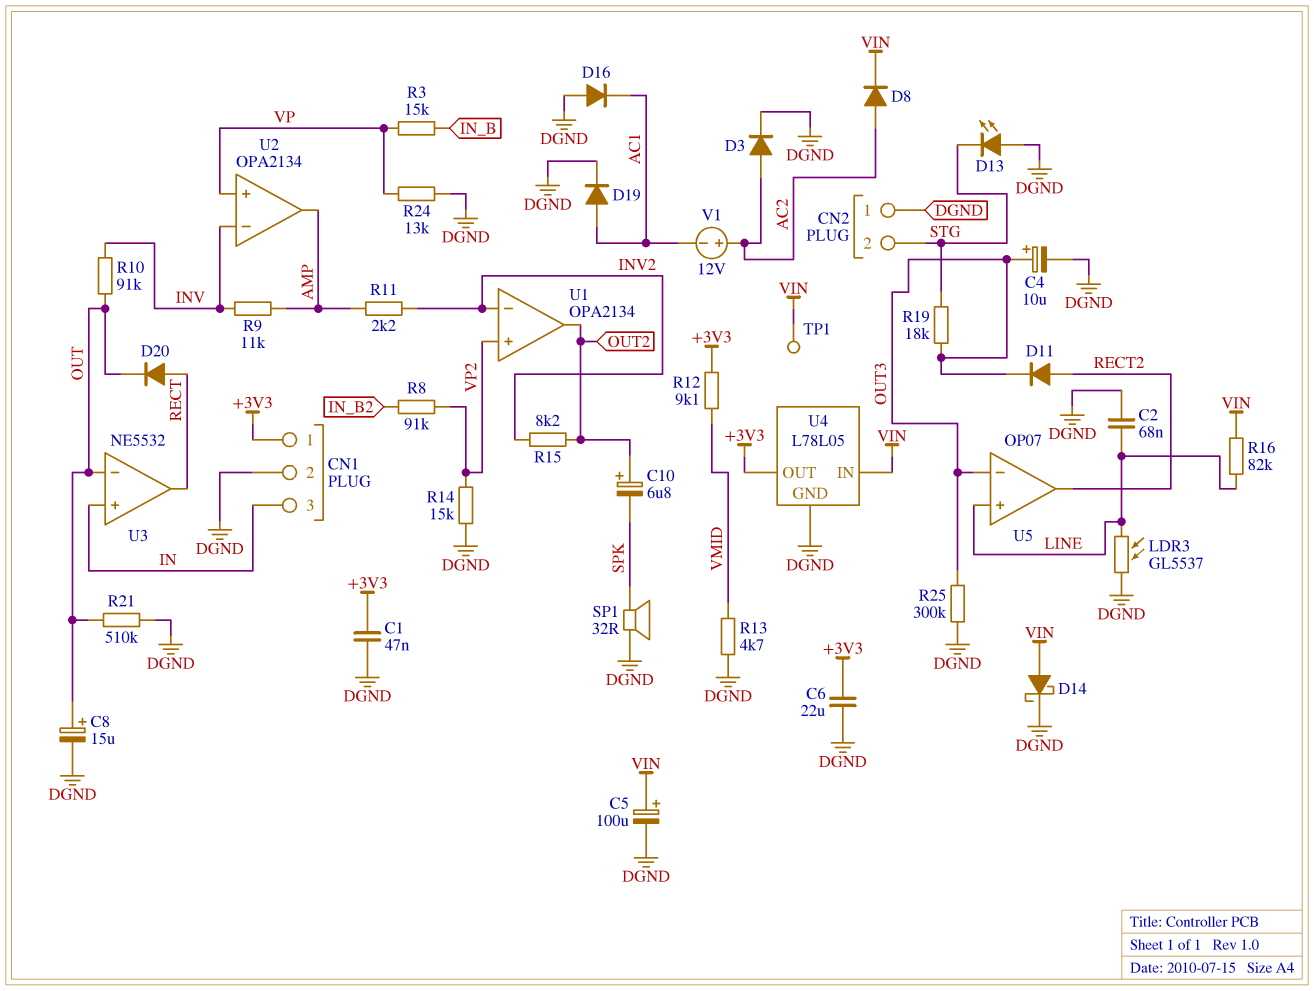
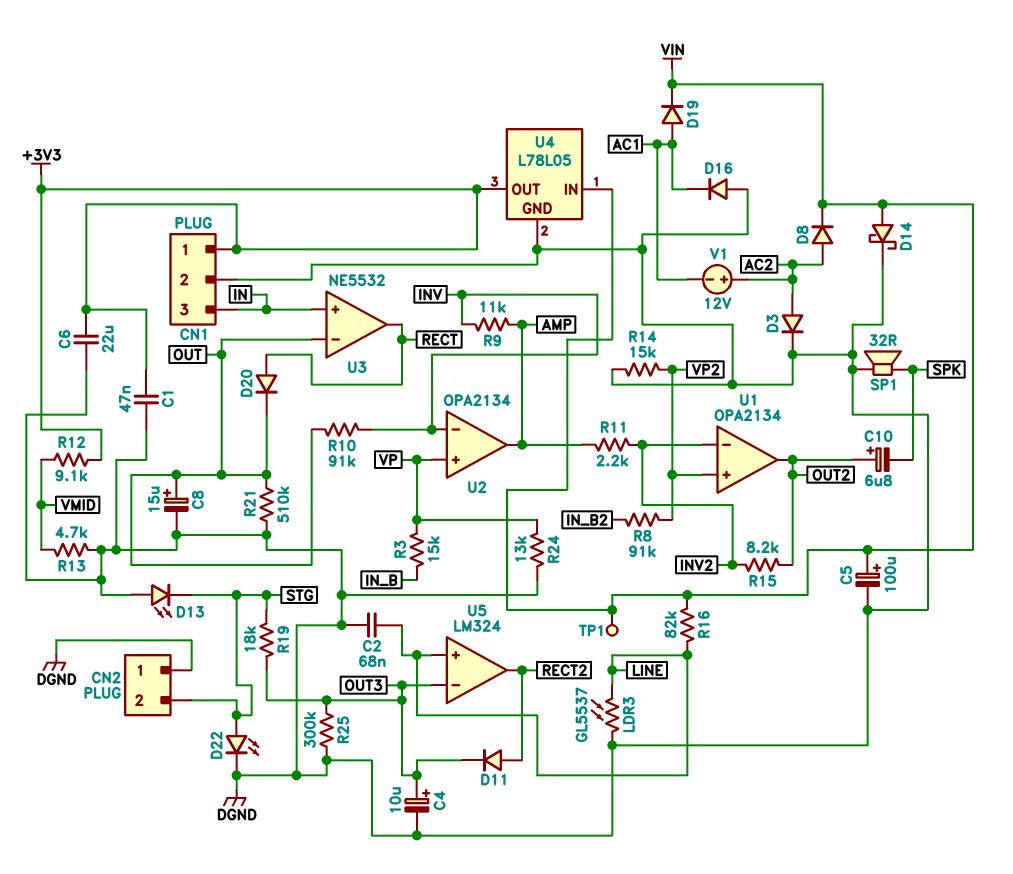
D19: diode (A AC1, K DGND) -> diode (A AC1, K VIN)
D22: none -> LED (A STG, K DGND)
U5: OP07 -> LM324

